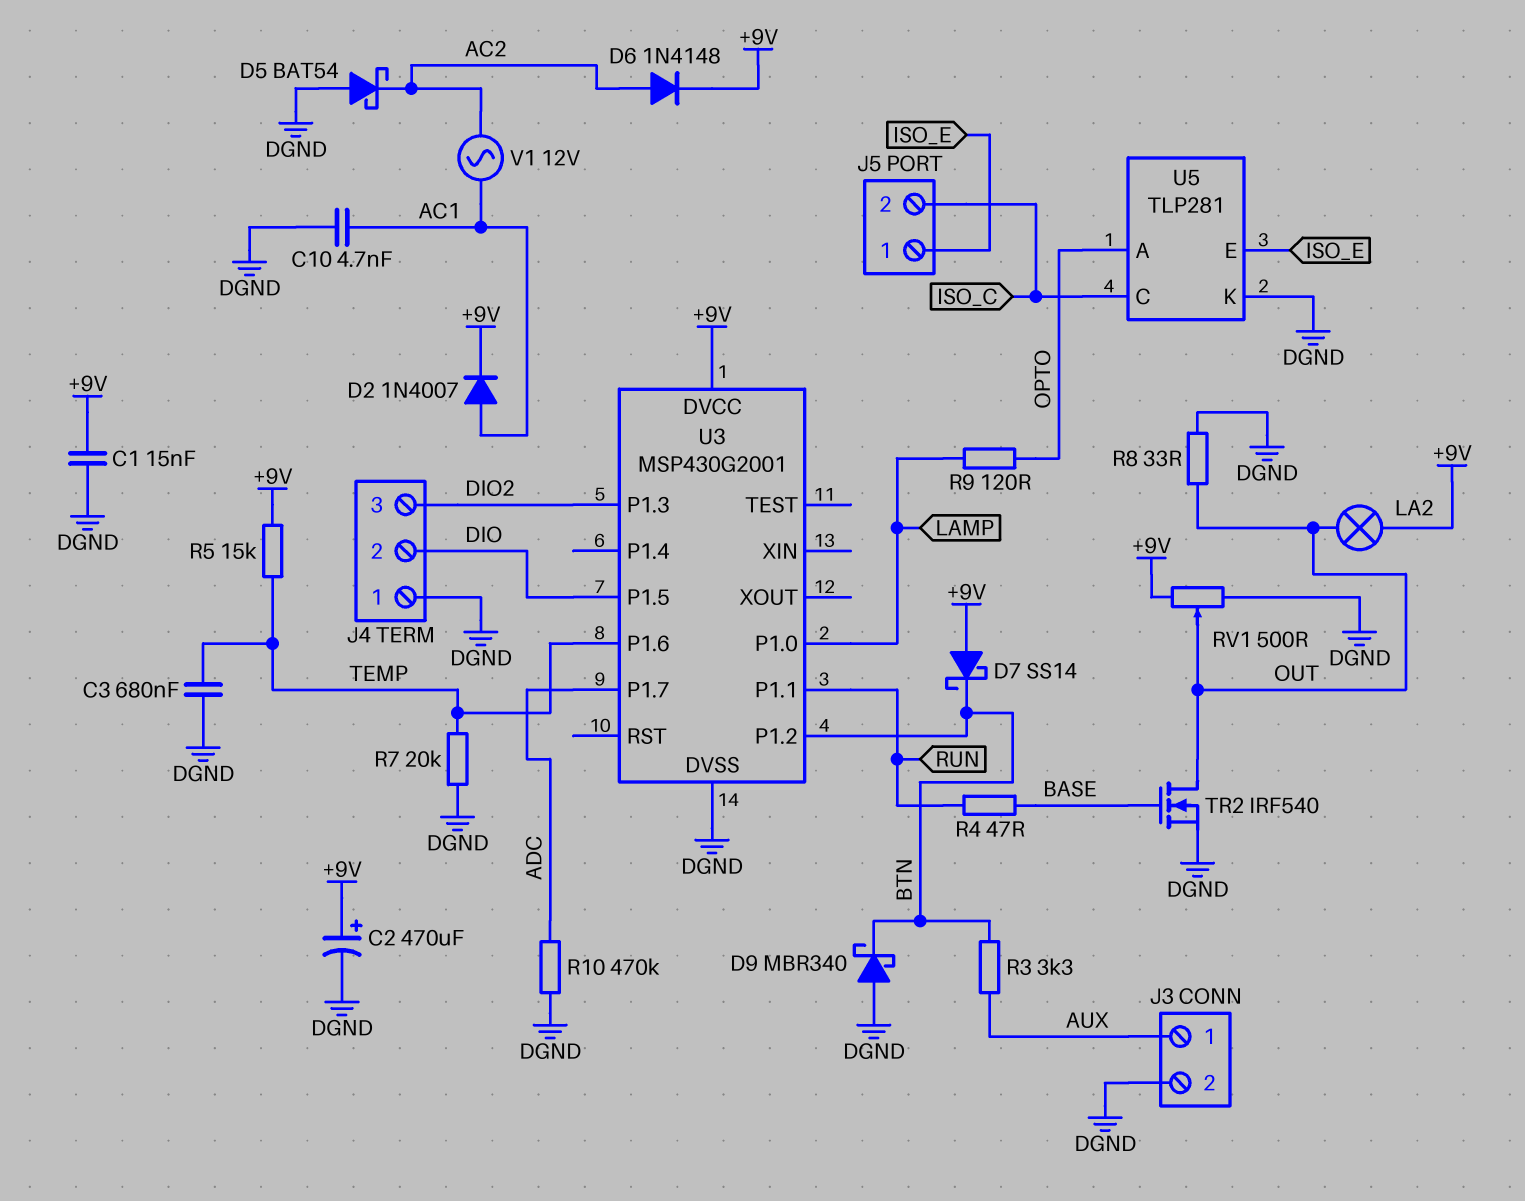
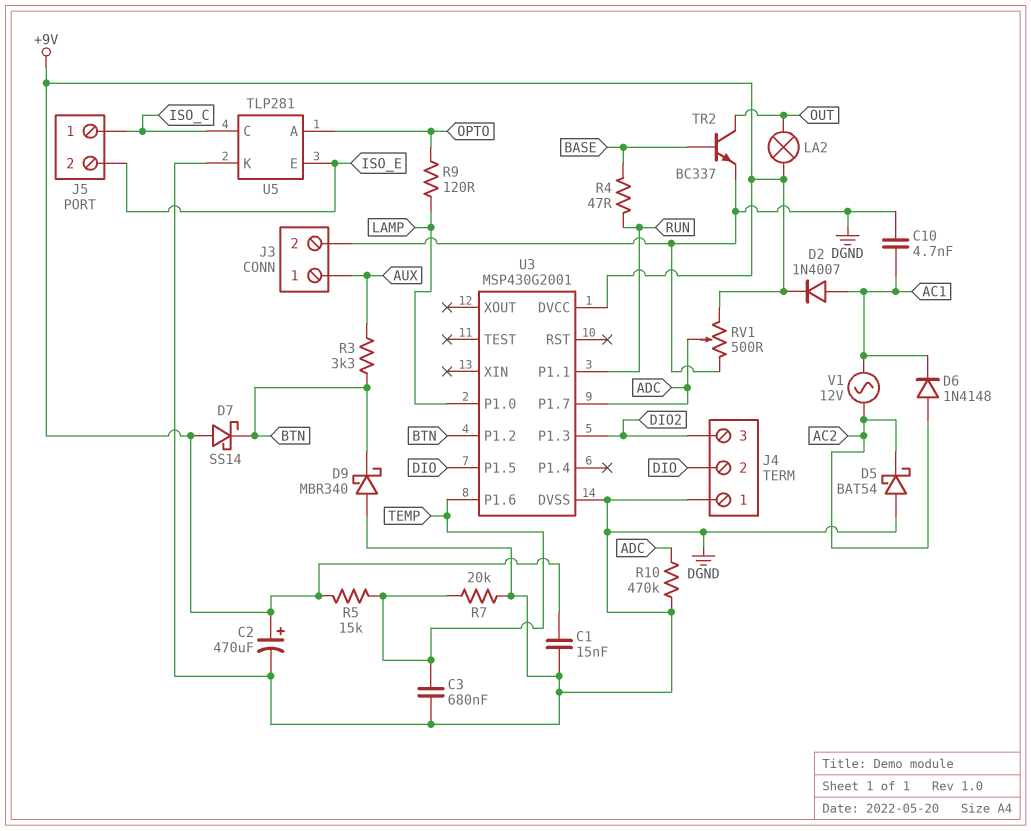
D6: diode 1N4148 (A AC2, K +9V) -> diode 1N4148 (A AC2, K AC1)
J5 pin 1: ISO_E -> ISO_C
J5 pin 2: ISO_C -> ISO_E
R8: 33 (DGND, OUT) -> none
RV1: 500 (+9V, DGND, wiper OUT) -> 500 (+9V, DGND, wiper ADC)
TR2: NMOS IRF540 (G BASE, D OUT, S DGND) -> NPN BC337 (B BASE, C OUT, E DGND)

